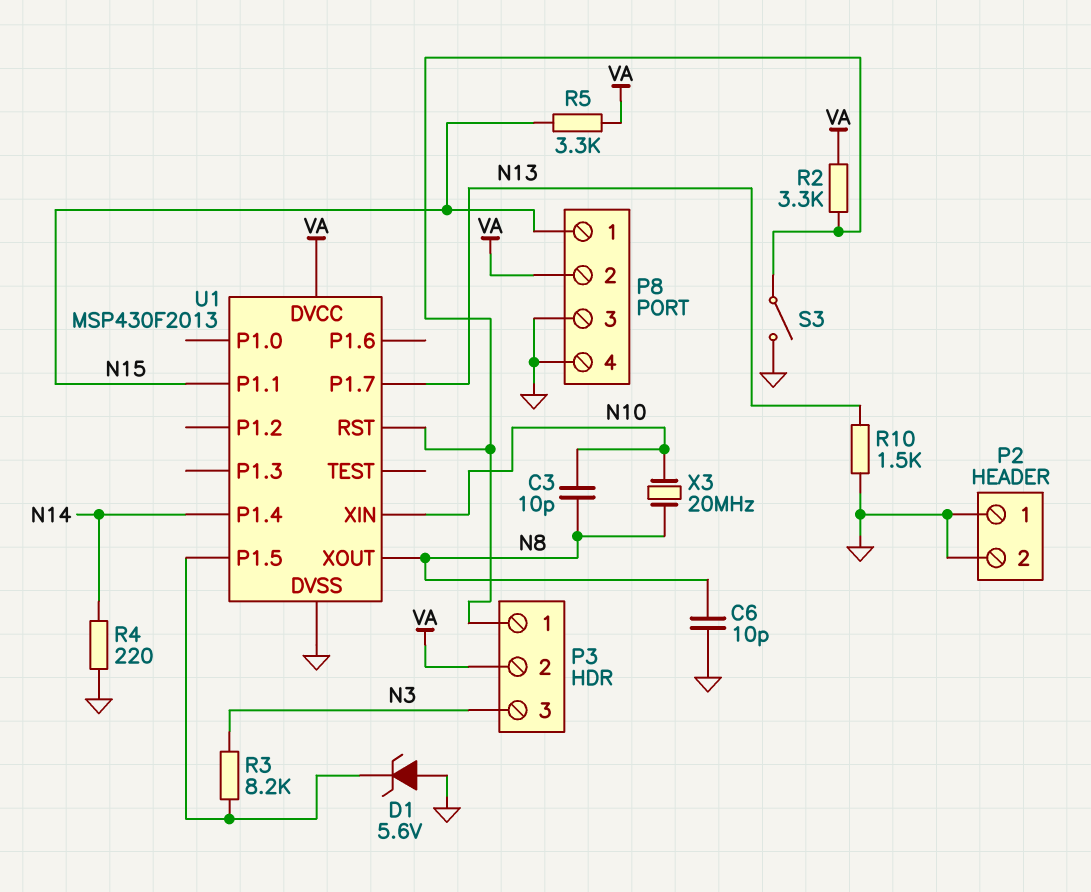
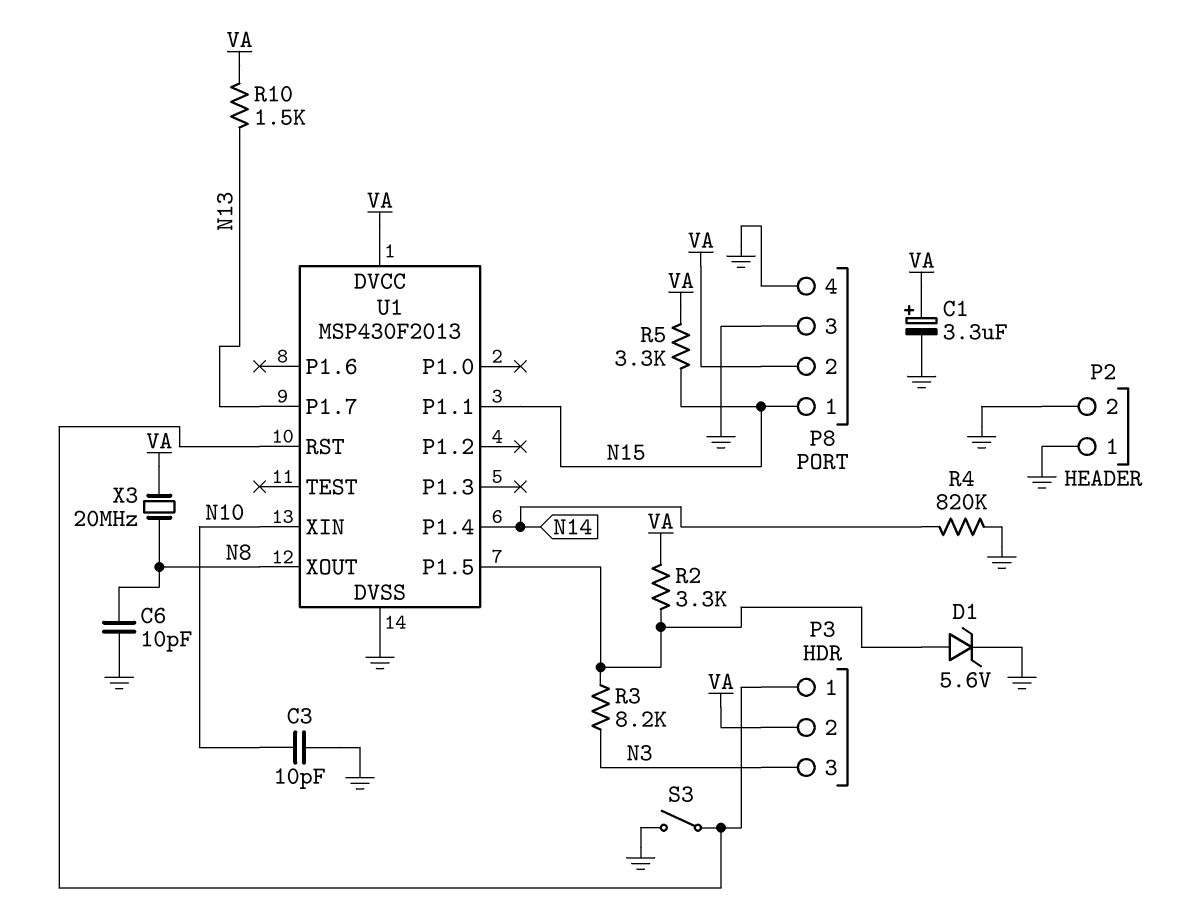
C1: none -> 3.3uF (plus VA, minus GND)
C3: 10pF (N8, N10) -> 10pF (GND, N10)
D1: zener 5.6V (A GND, K U1/P1.5) -> zener 5.6V (A U1/P1.5, K GND)
R2: 3.3k (P3/1, VA) -> 3.3k (U1/P1.5, VA)
R4: 220 (GND, N14) -> 820k (GND, N14)
R10: 1.5k (GND, N13) -> 1.5k (N13, VA)
X3: 20MHz (N8, N10) -> 20MHz (N8, VA)

